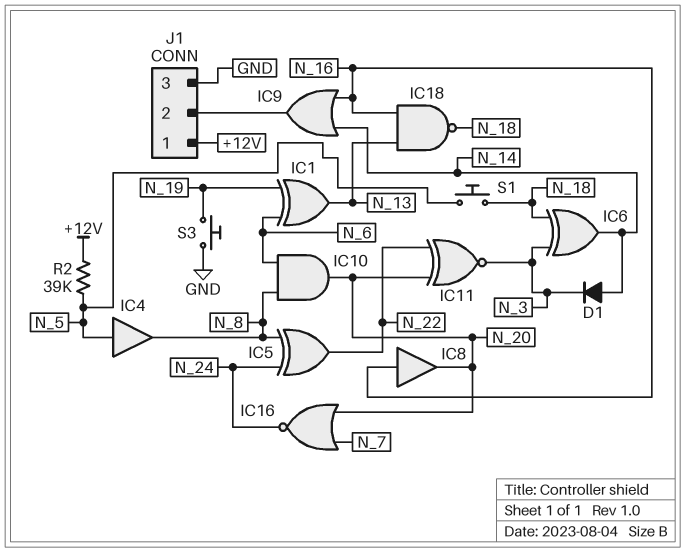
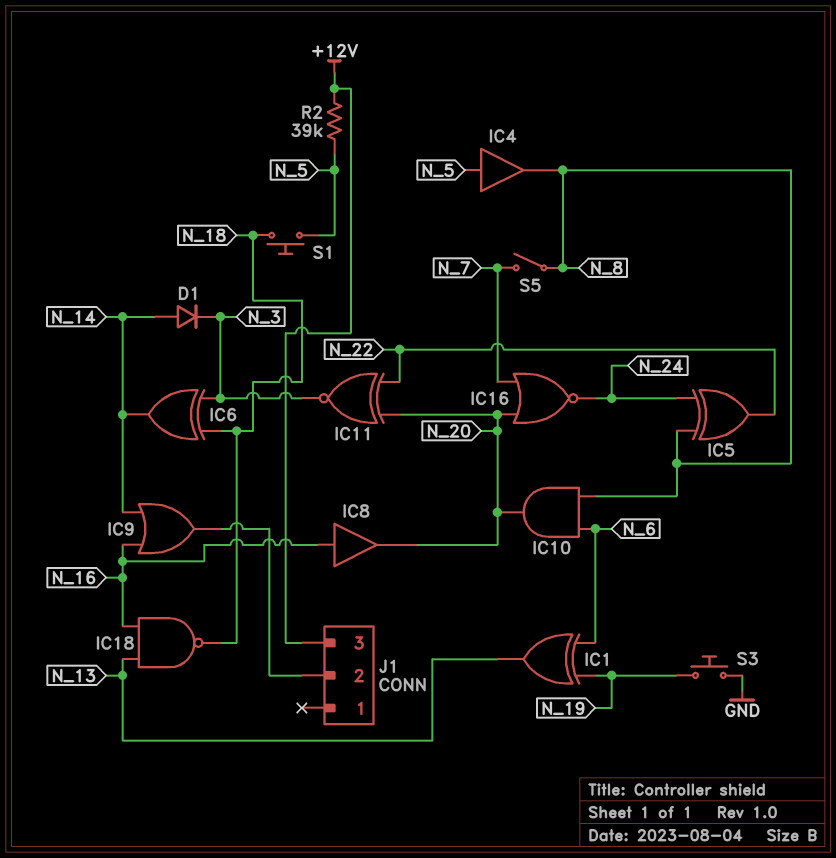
J1 pin 1: +12V -> none
J1 pin 3: GND -> +12V
S5: none -> switch (N_7, N_8)

